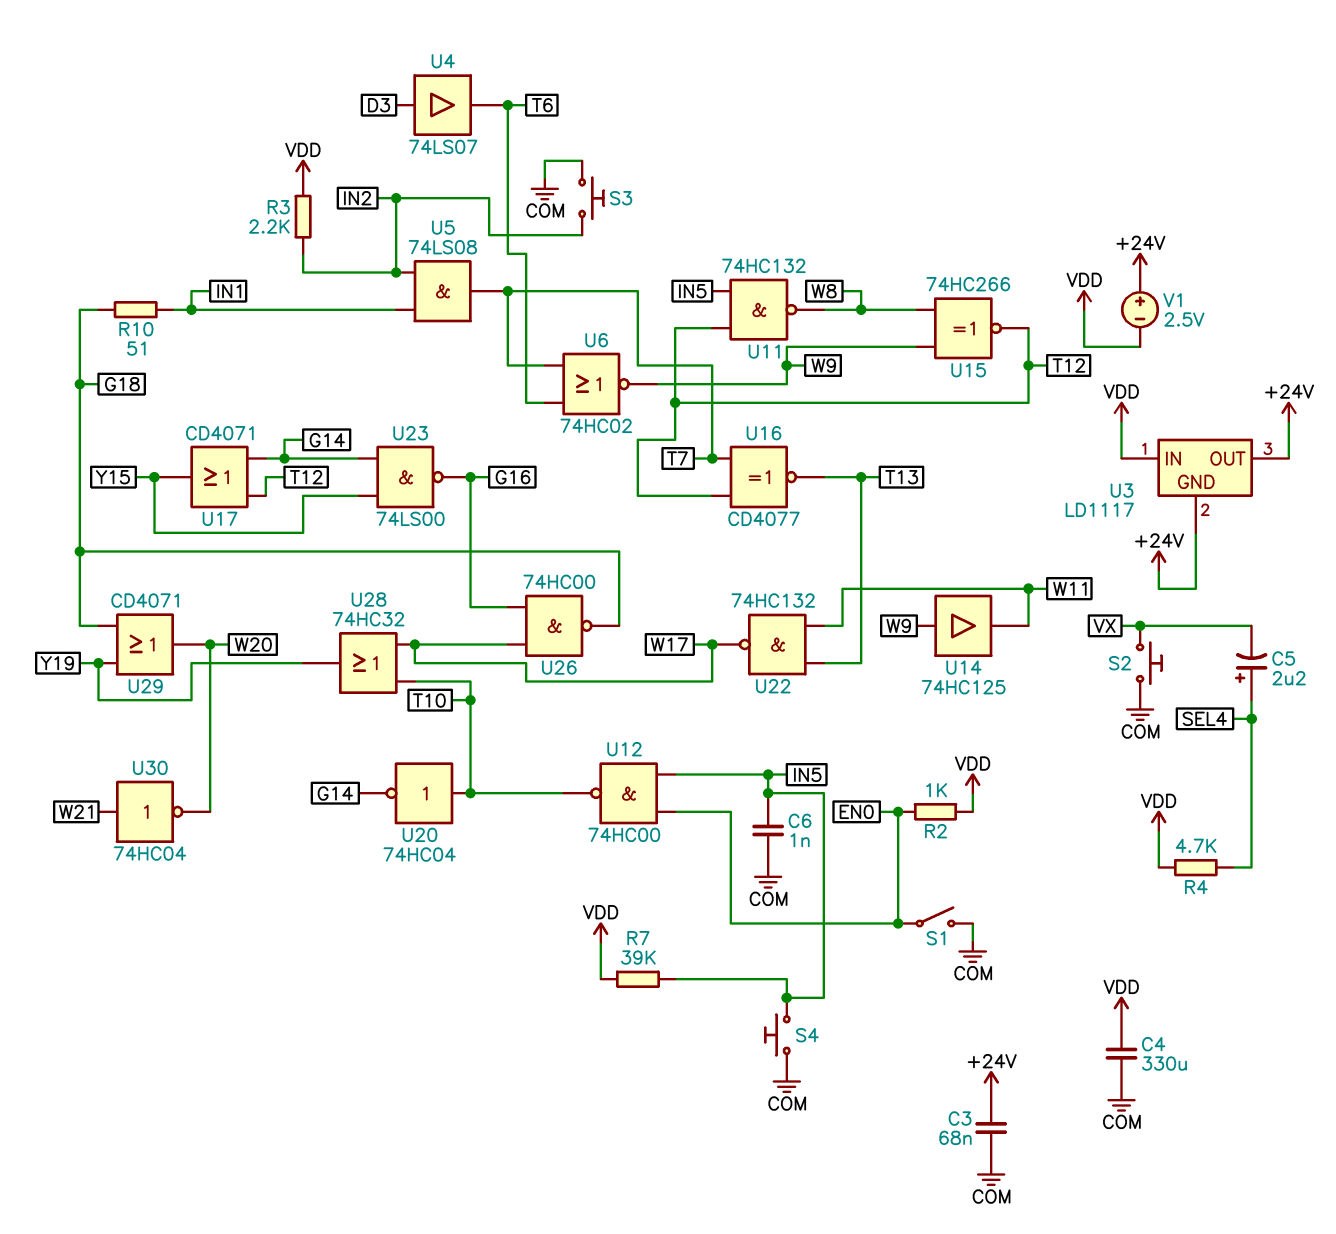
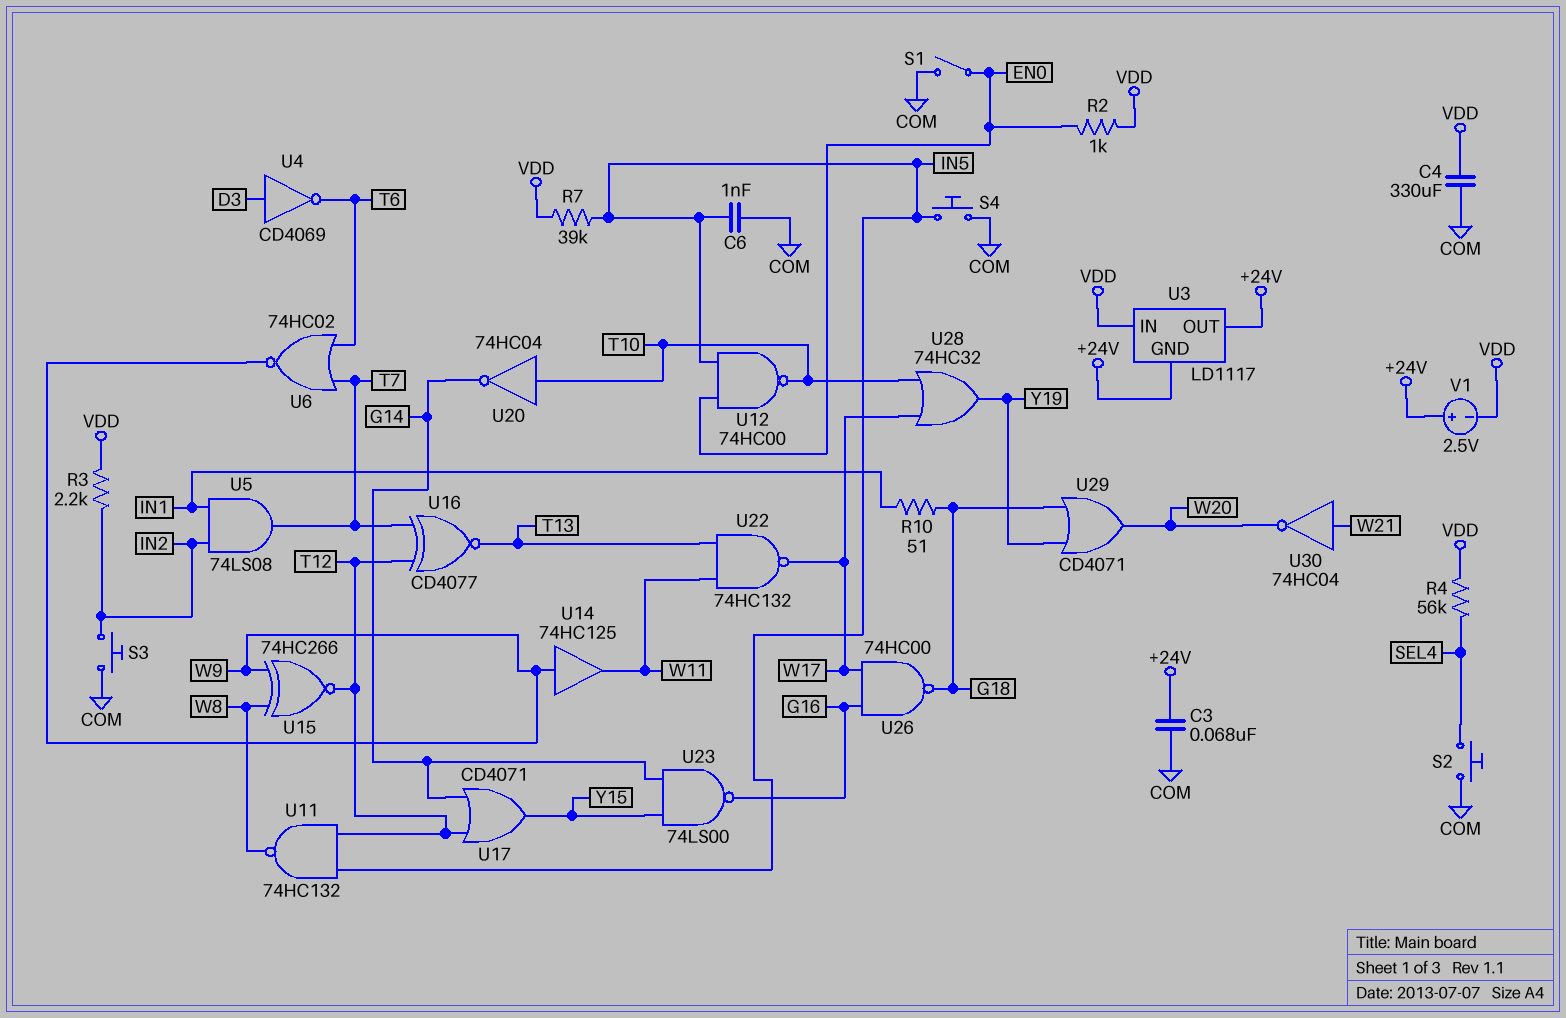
C5: 2.2uF (plus SEL4, minus VX) -> none
R4: 4.7k (SEL4, VDD) -> 56k (SEL4, VDD)
S2: button (COM, VX) -> button (COM, SEL4)
U4: buffer 74LS07 (in D3, out T6) -> NOT CD4069 (in D3, out T6)

